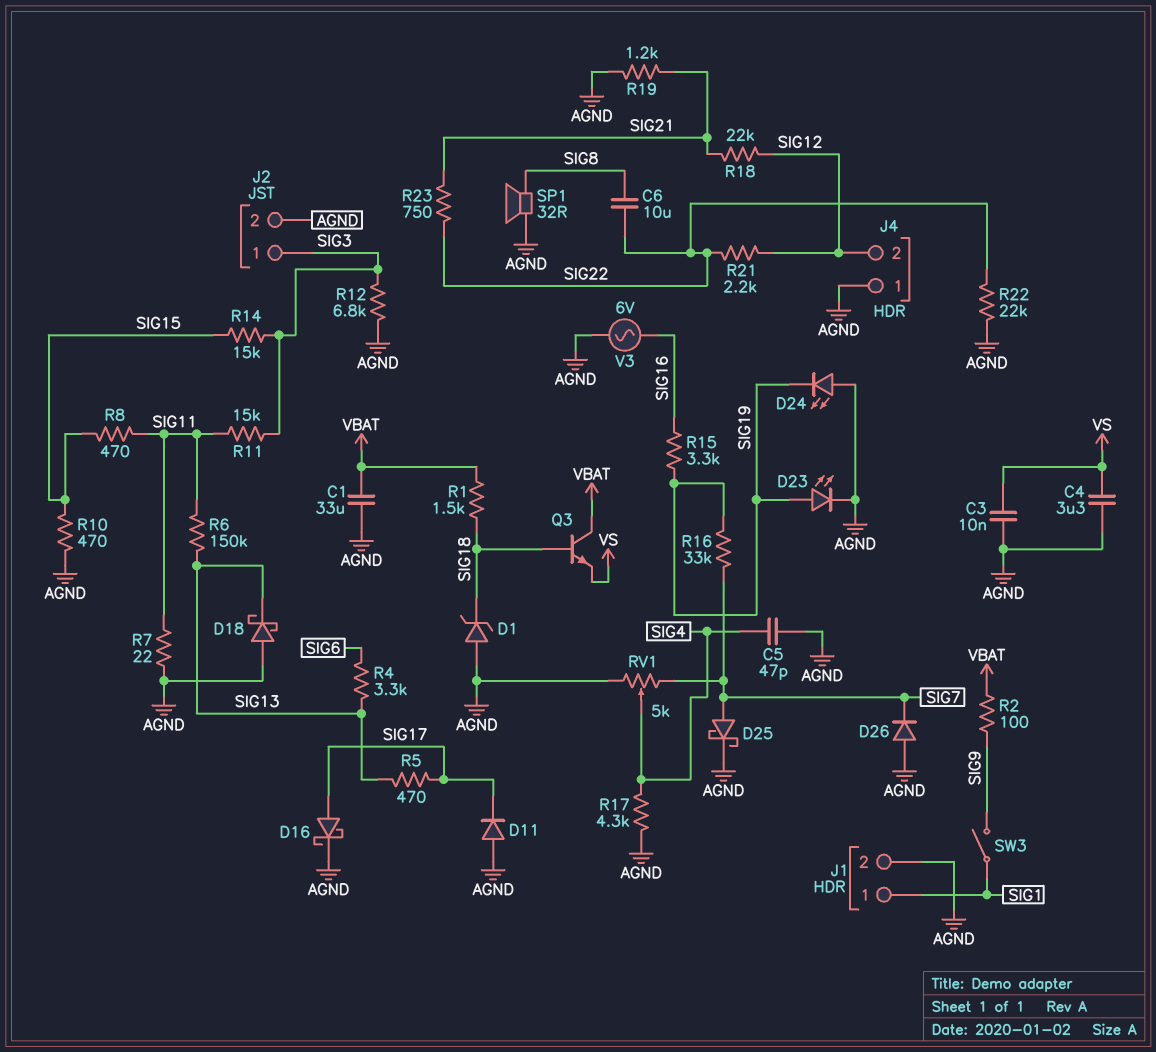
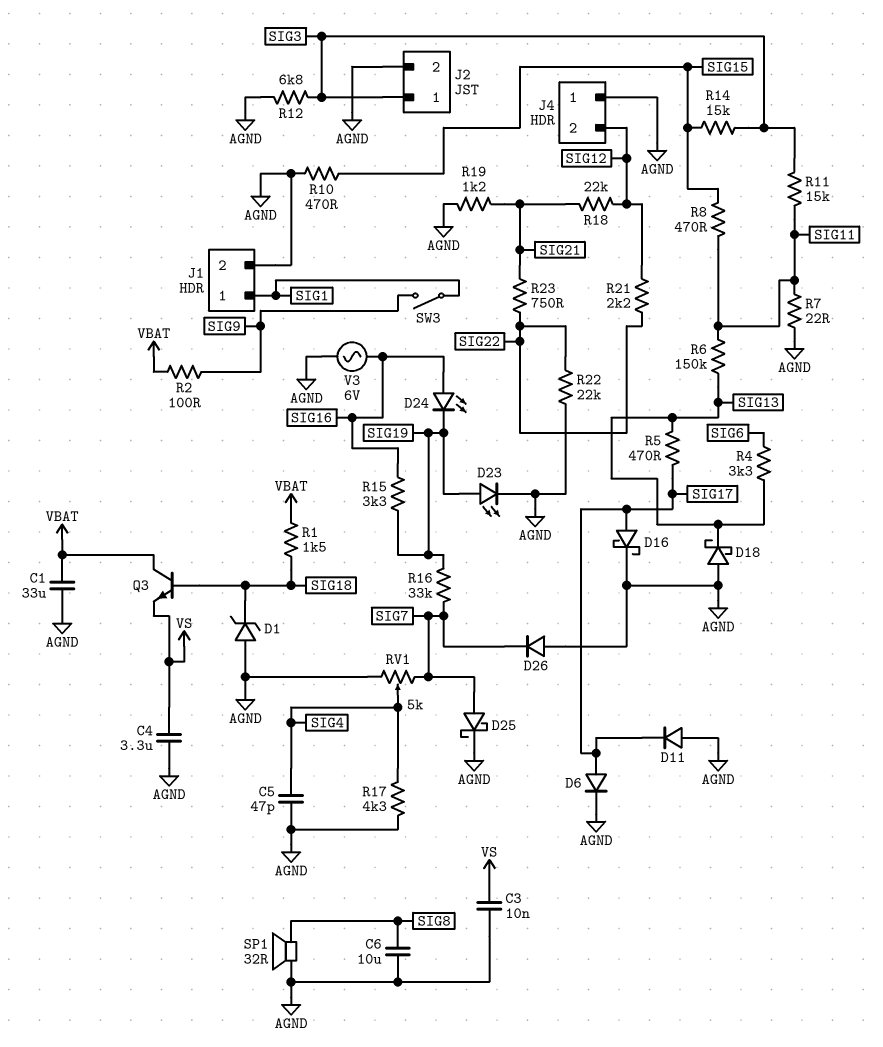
C6: 10uF (SIG8, SIG22) -> 10uF (AGND, SIG8)
D6: none -> diode (A SIG17, K AGND)
D24: LED (A AGND, K SIG19) -> LED (A SIG16, K SIG19)

